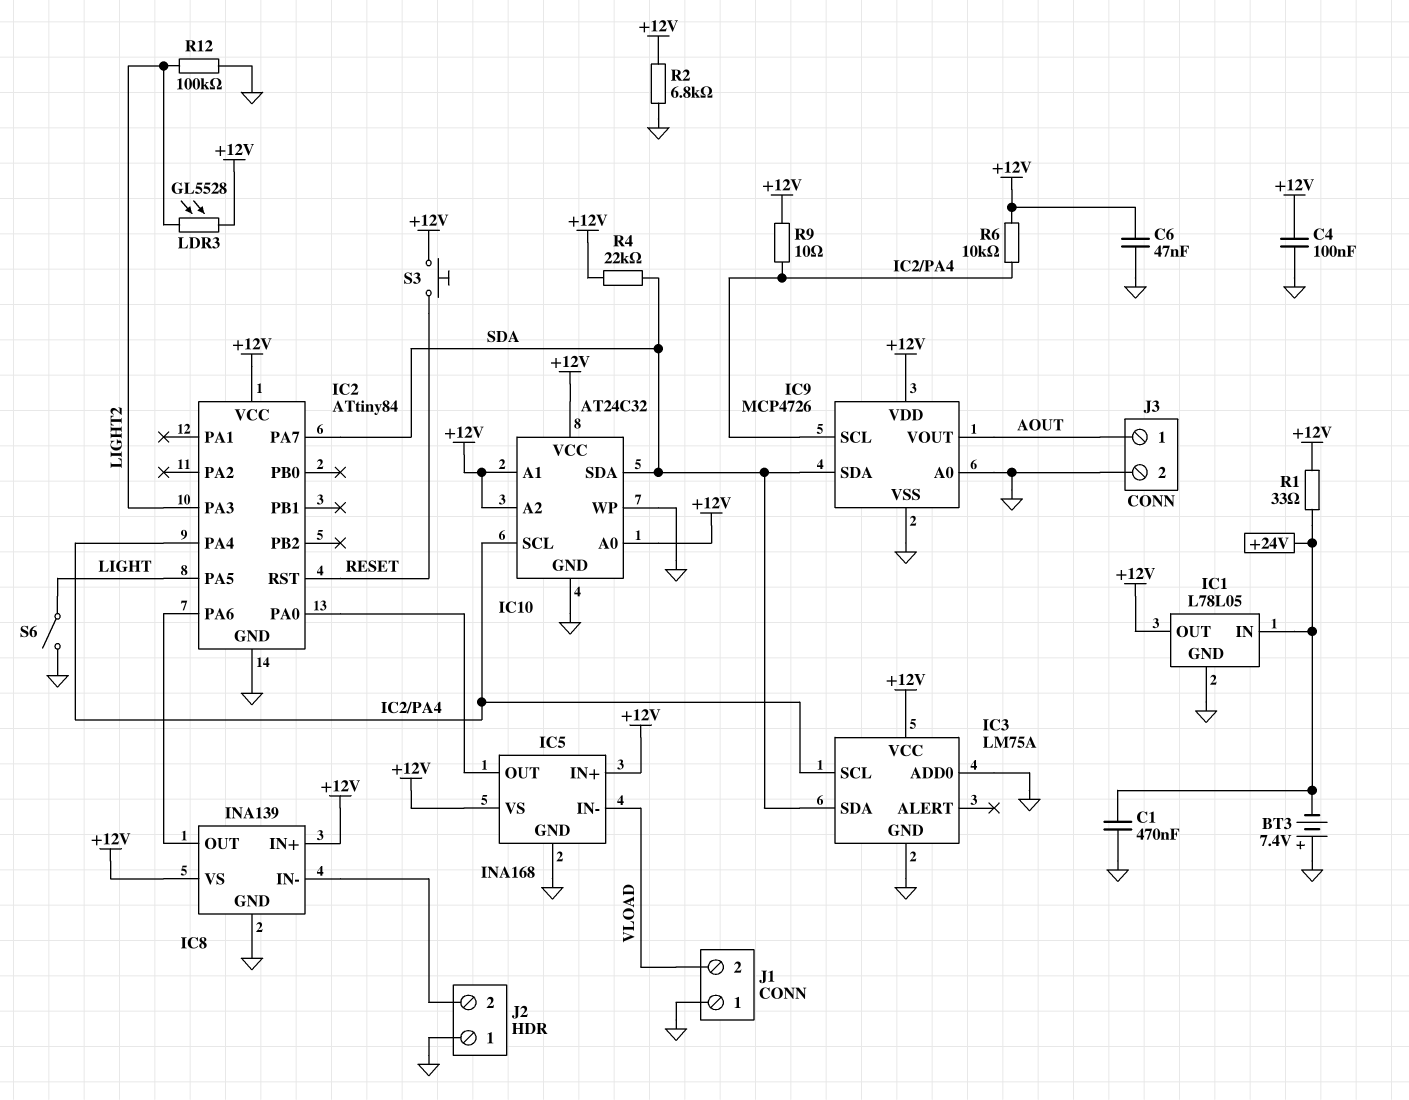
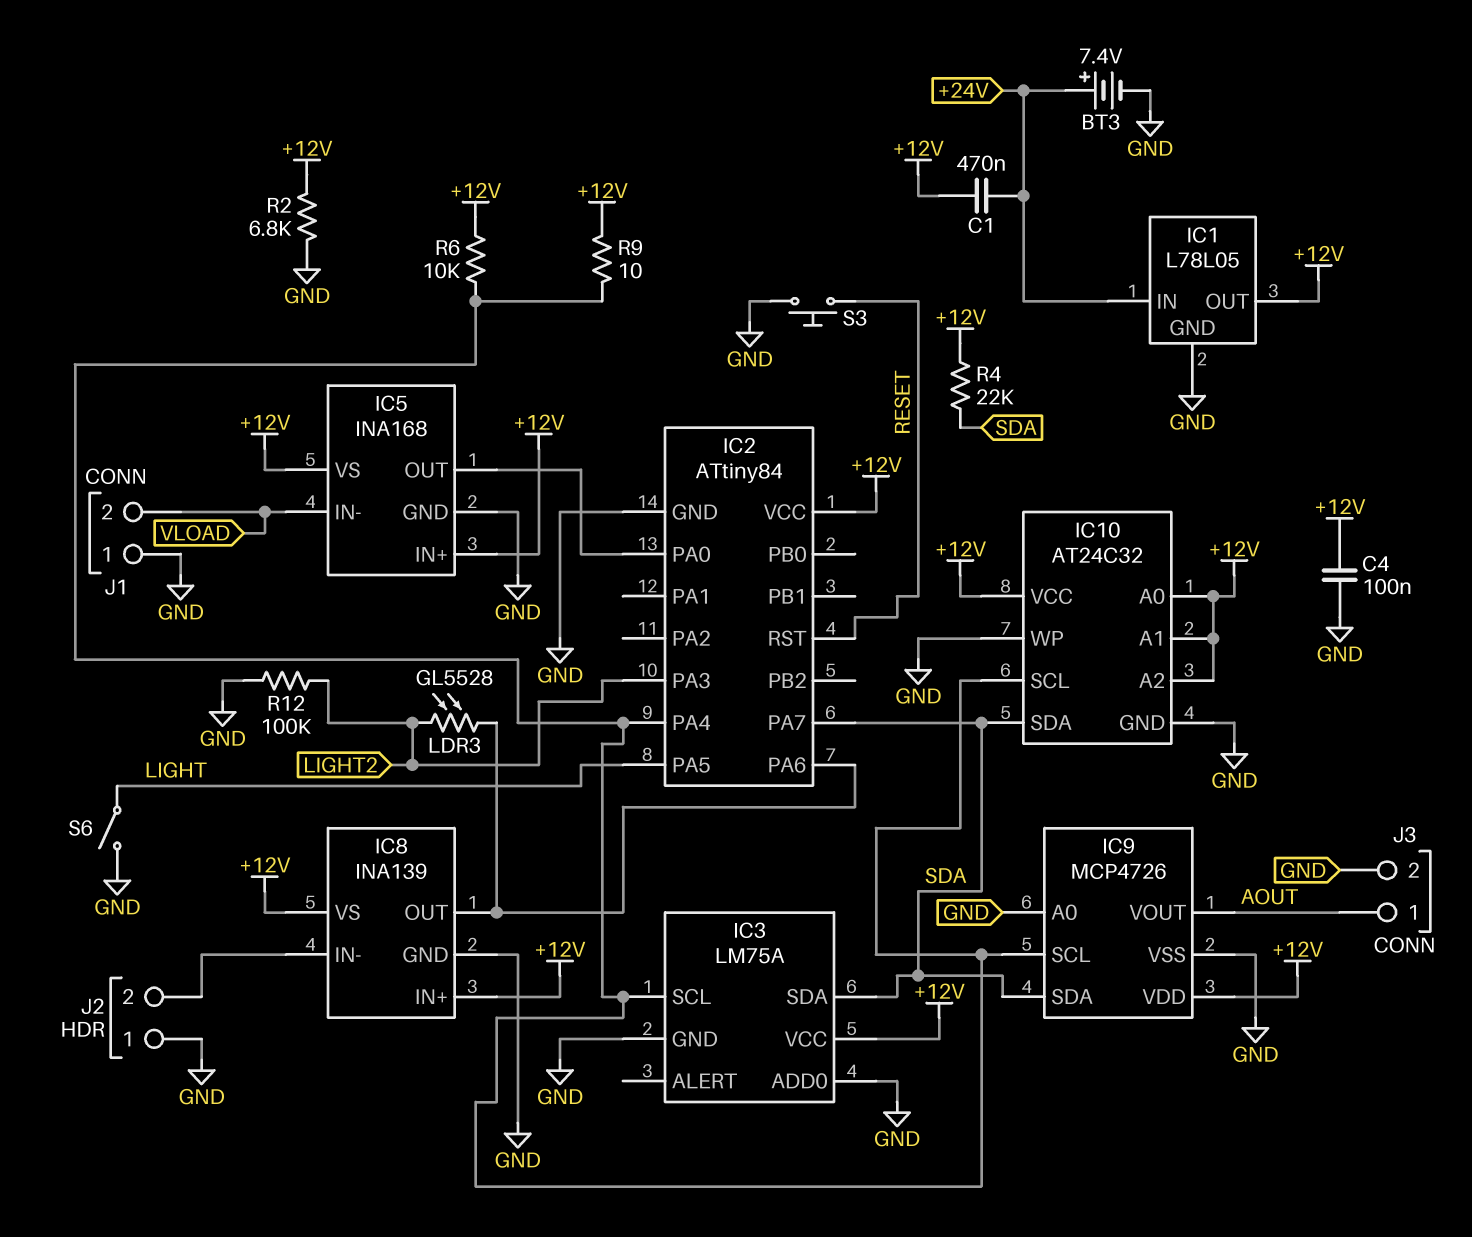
BT3: 7.4V (plus GND, minus +24V) -> 7.4V (plus +24V, minus GND)
C1: 470nF (+24V, GND) -> 470nF (+12V, +24V)
C6: 47nF (+12V, GND) -> none
LDR3: GL5528 (+12V, LIGHT2) -> GL5528 (IC2/PA6, LIGHT2)
R1: 33 (+12V, +24V) -> none
S3: button (+12V, RESET) -> button (GND, RESET)

